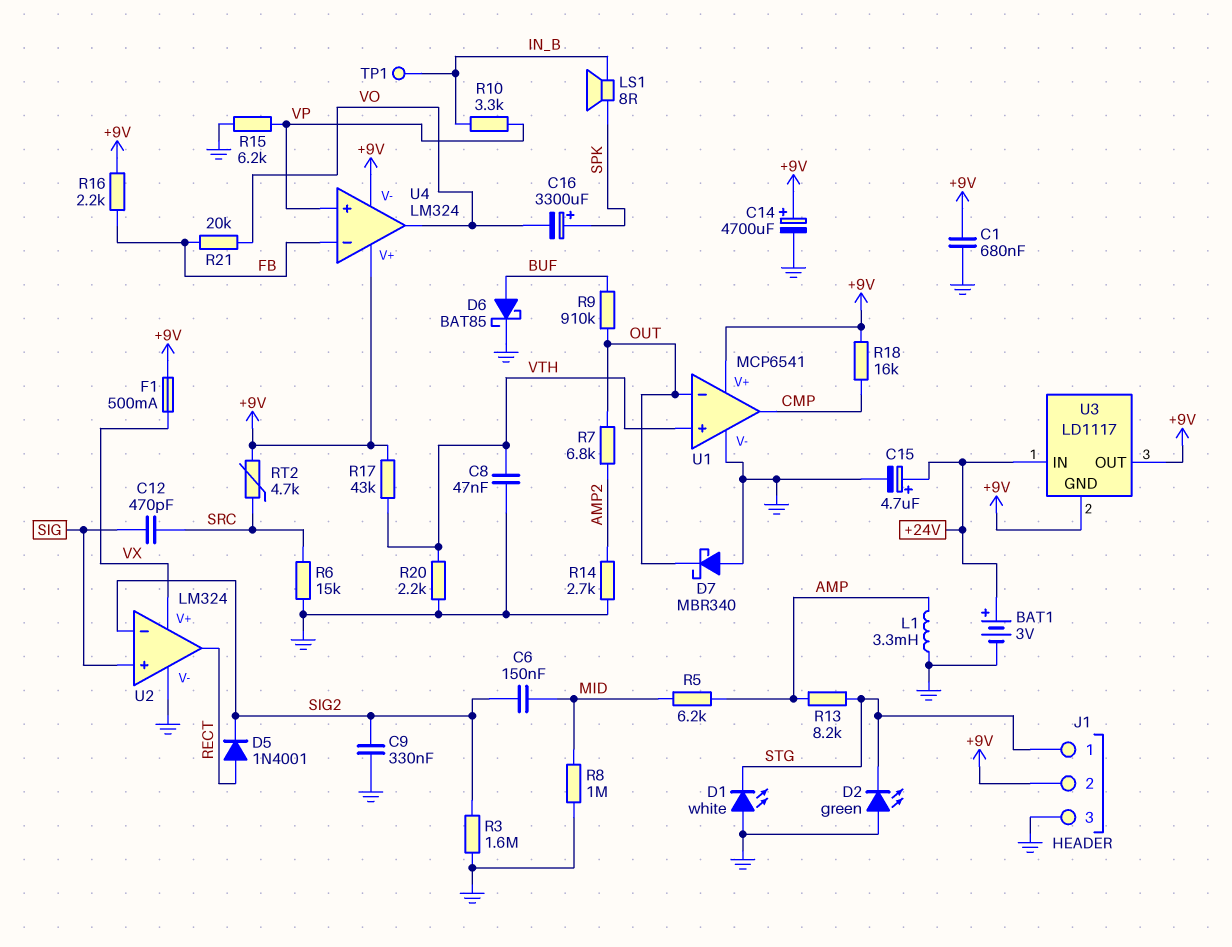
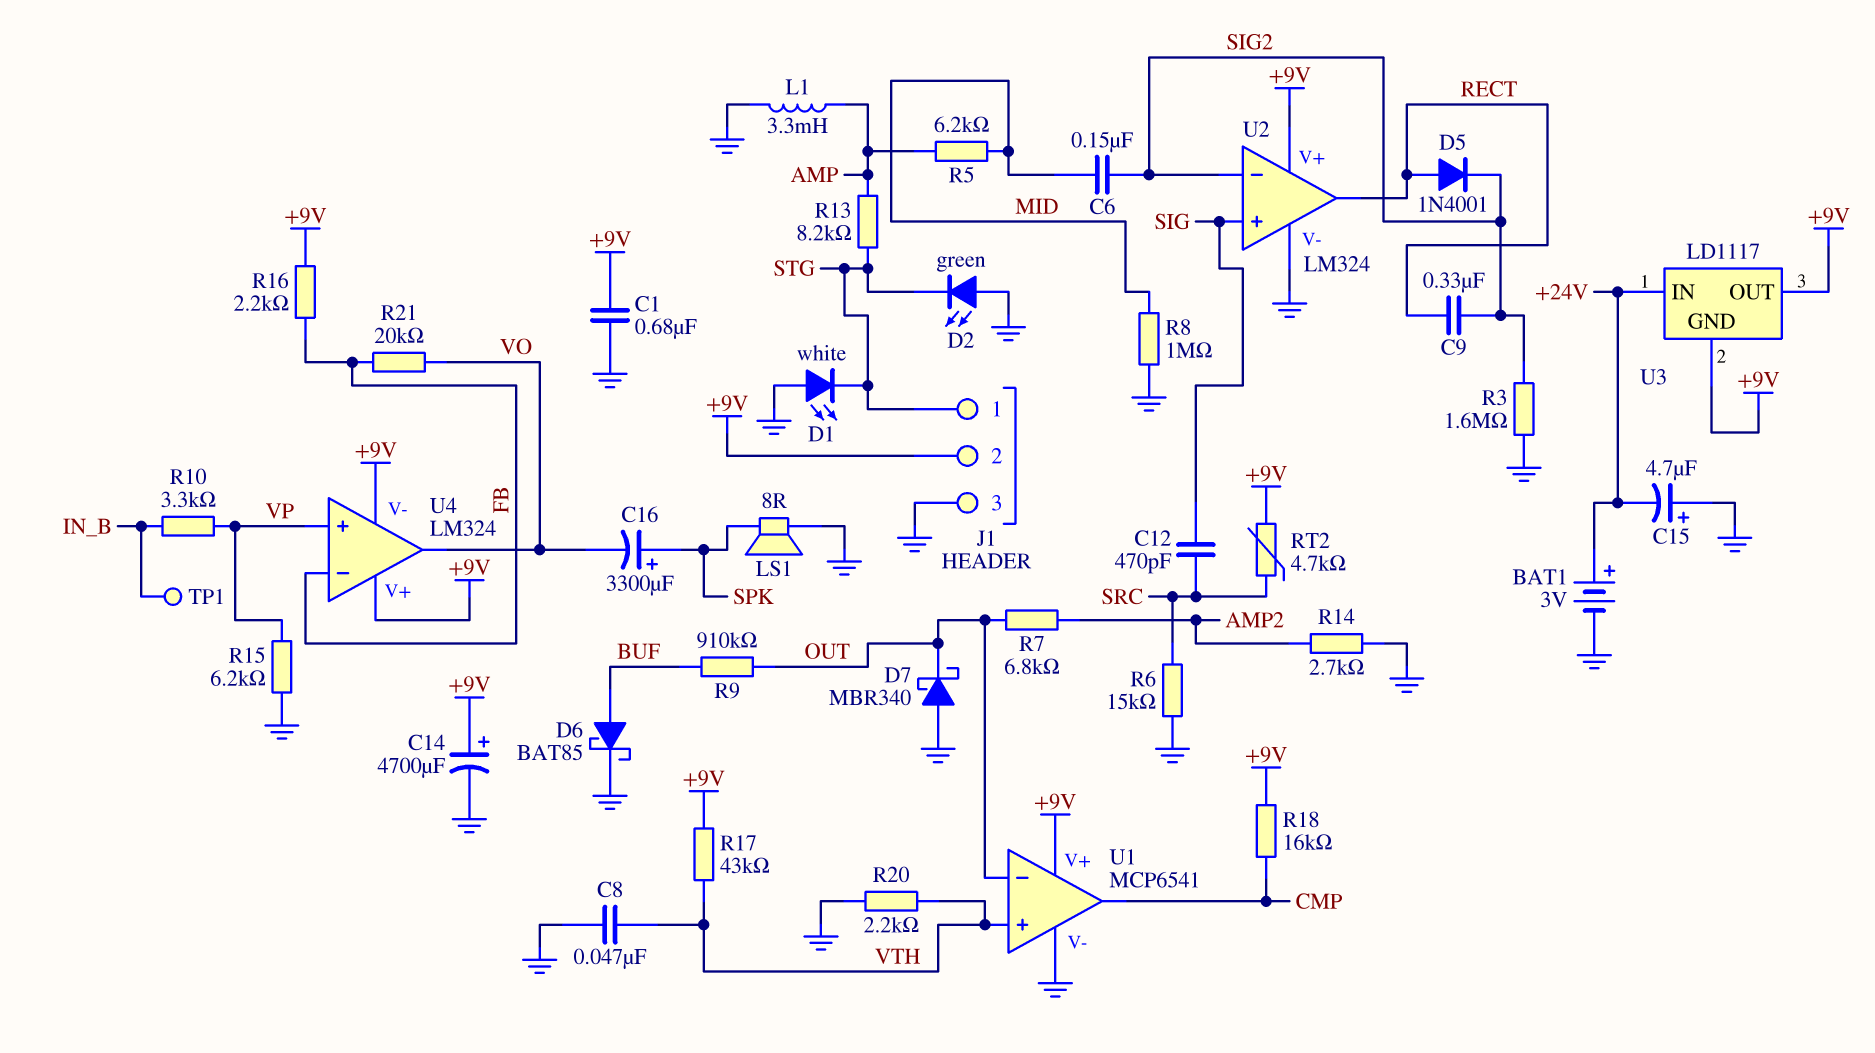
C9: 330nF (GND, SIG2) -> 330nF (RECT, SIG2)
C15: 4.7uF (plus +24V, minus GND) -> 4.7uF (plus GND, minus +24V)
F1: 500mA (+9V, VX) -> none
LS1: speaker 8R (IN_B, SPK) -> speaker 8R (GND, SPK)
U2 pin V+: VX -> +9V

